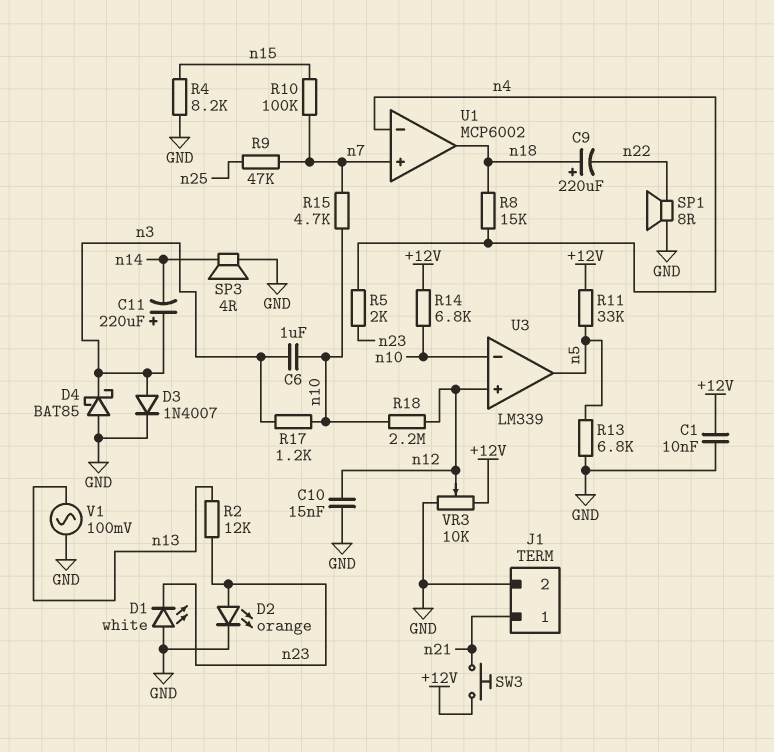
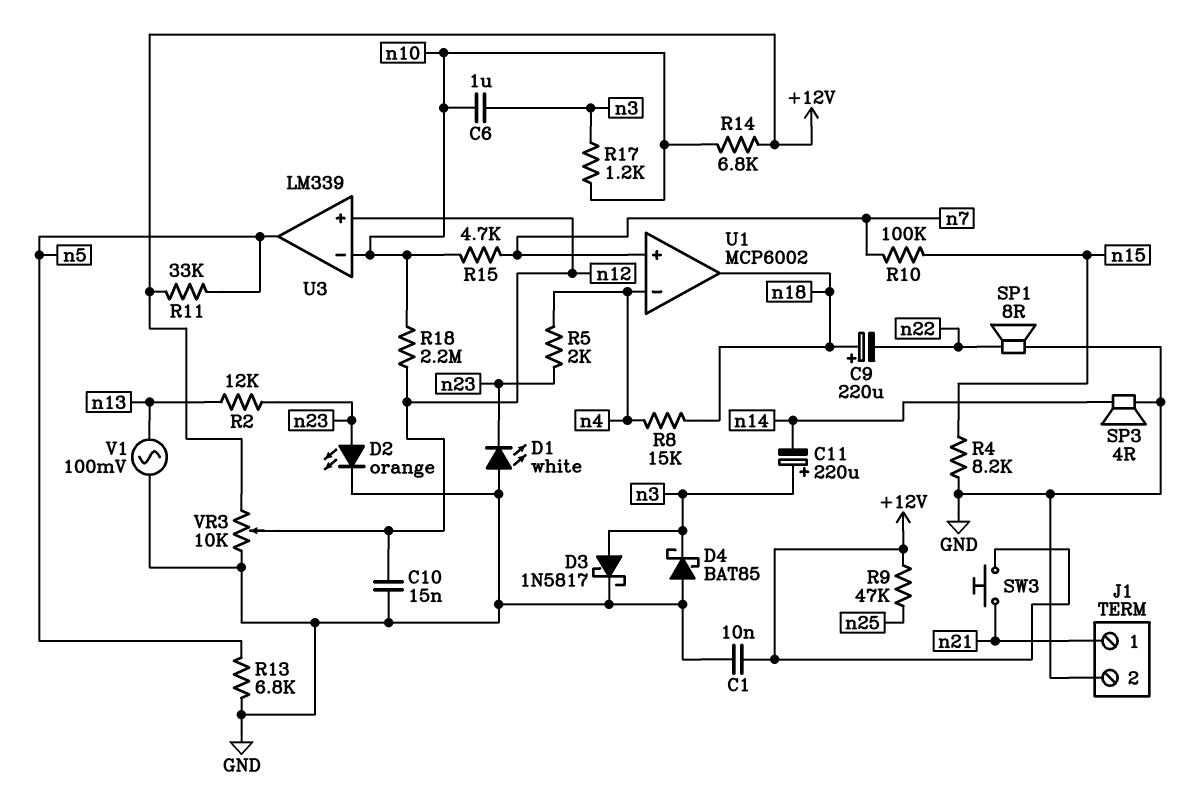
D3: diode 1N4007 (A n3, K GND) -> schottky 1N5817 (A n3, K GND)
R9: 47k (n7, n25) -> 47k (+12V, n25)

